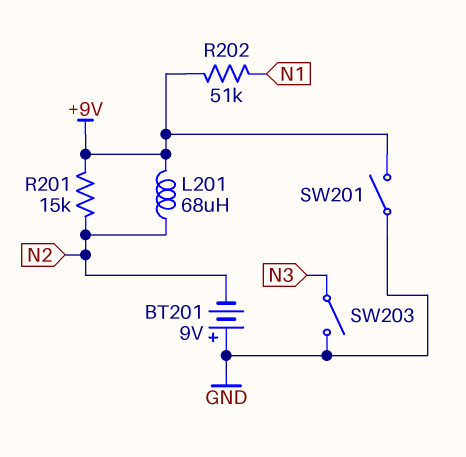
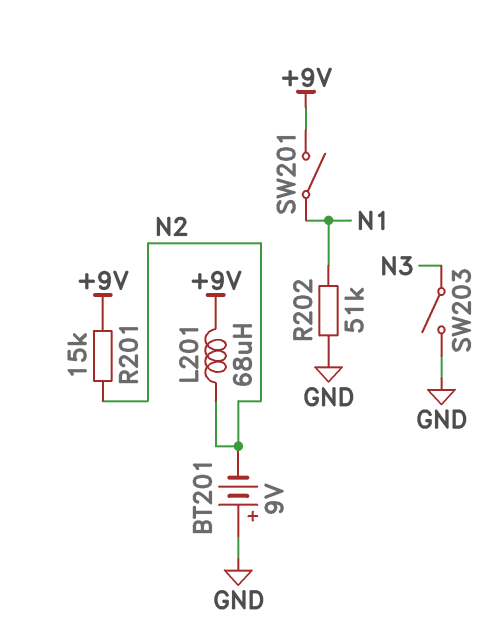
R202: 51k (+9V, N1) -> 51k (GND, N1)
SW201: switch (+9V, GND) -> switch (+9V, N1)

